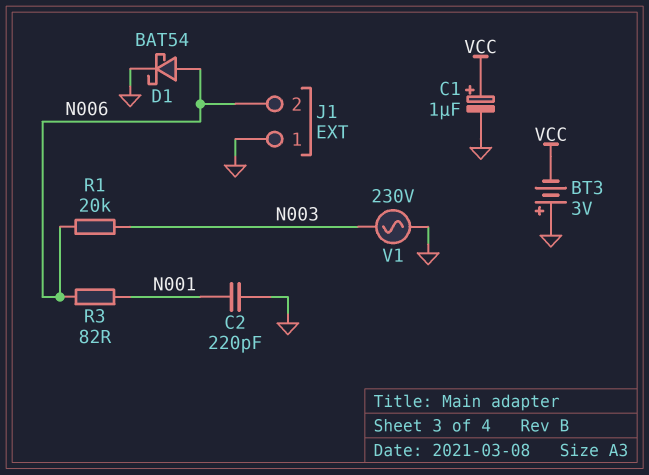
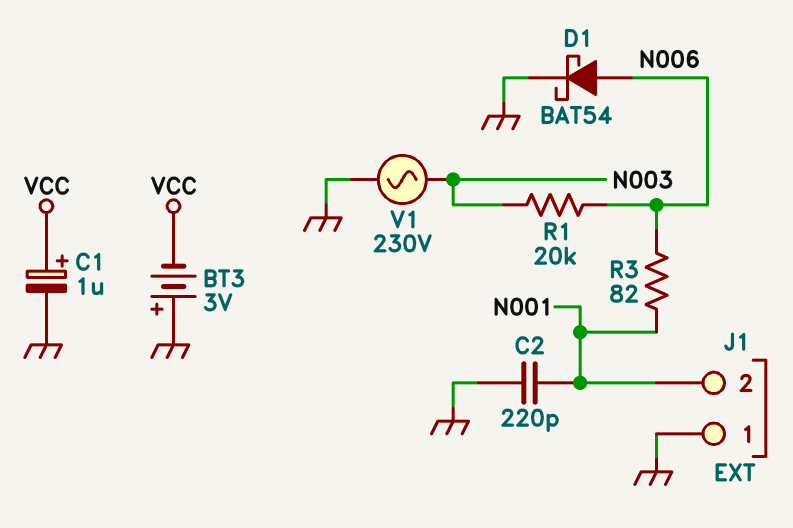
J1 pin 2: N006 -> N001

